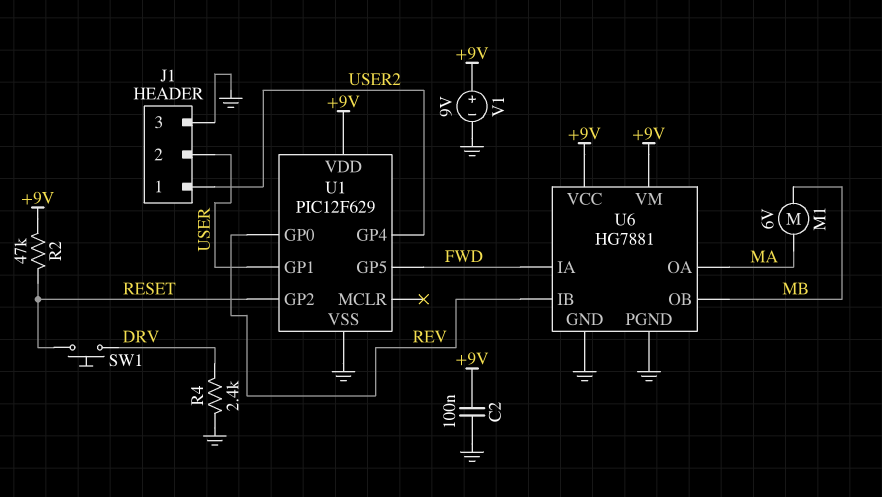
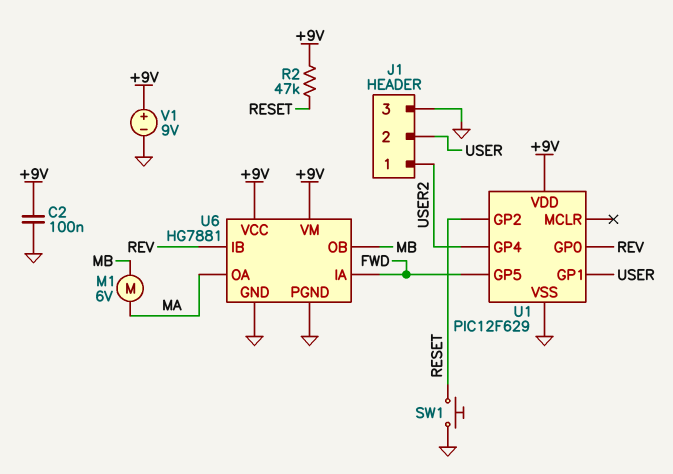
R4: 2.4k (DRV, GND) -> none
SW1: button (DRV, RESET) -> button (GND, RESET)

